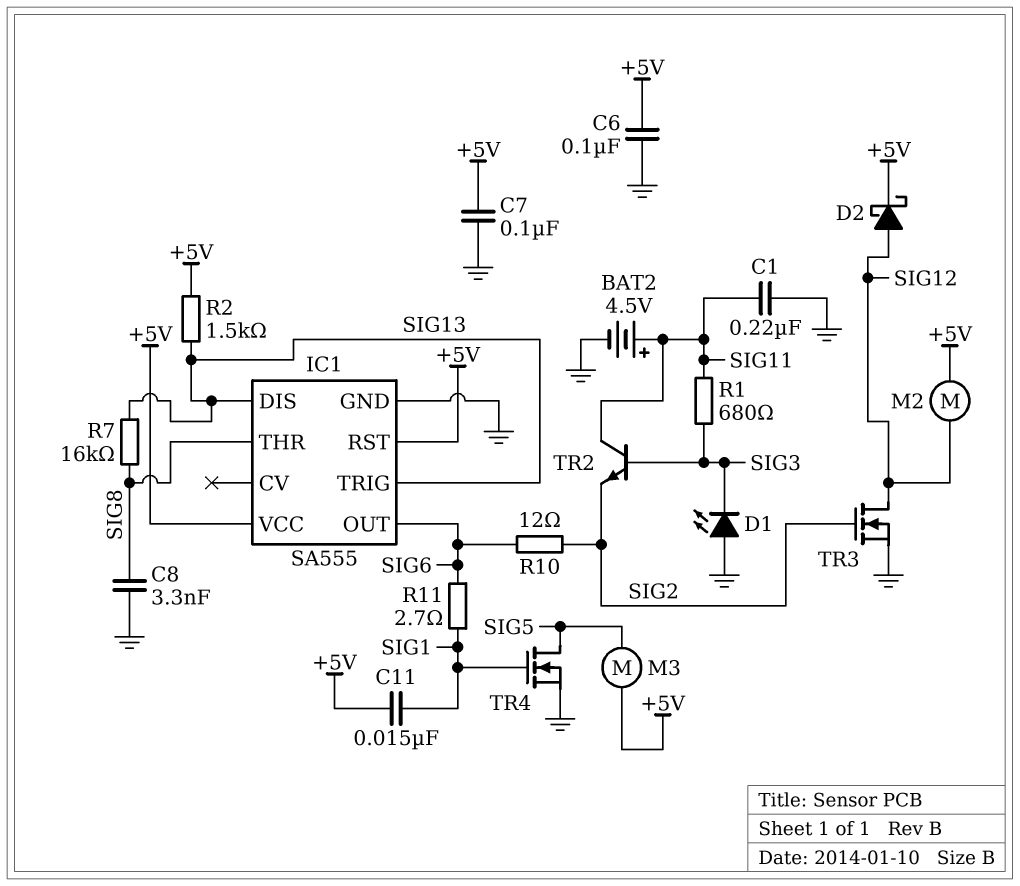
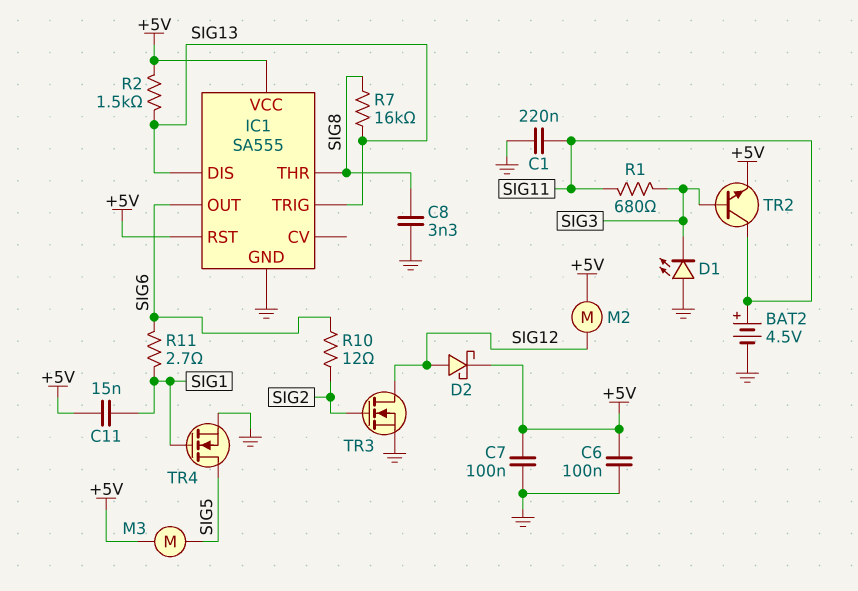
TR2: NPN (B SIG3, C SIG11, E SIG2) -> NPN (B SIG3, C SIG11, E +5V)

